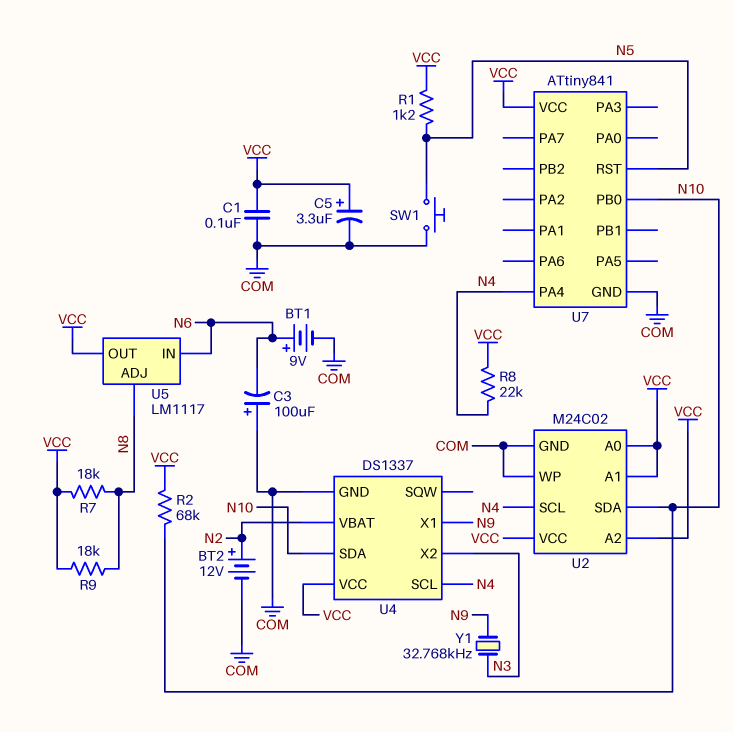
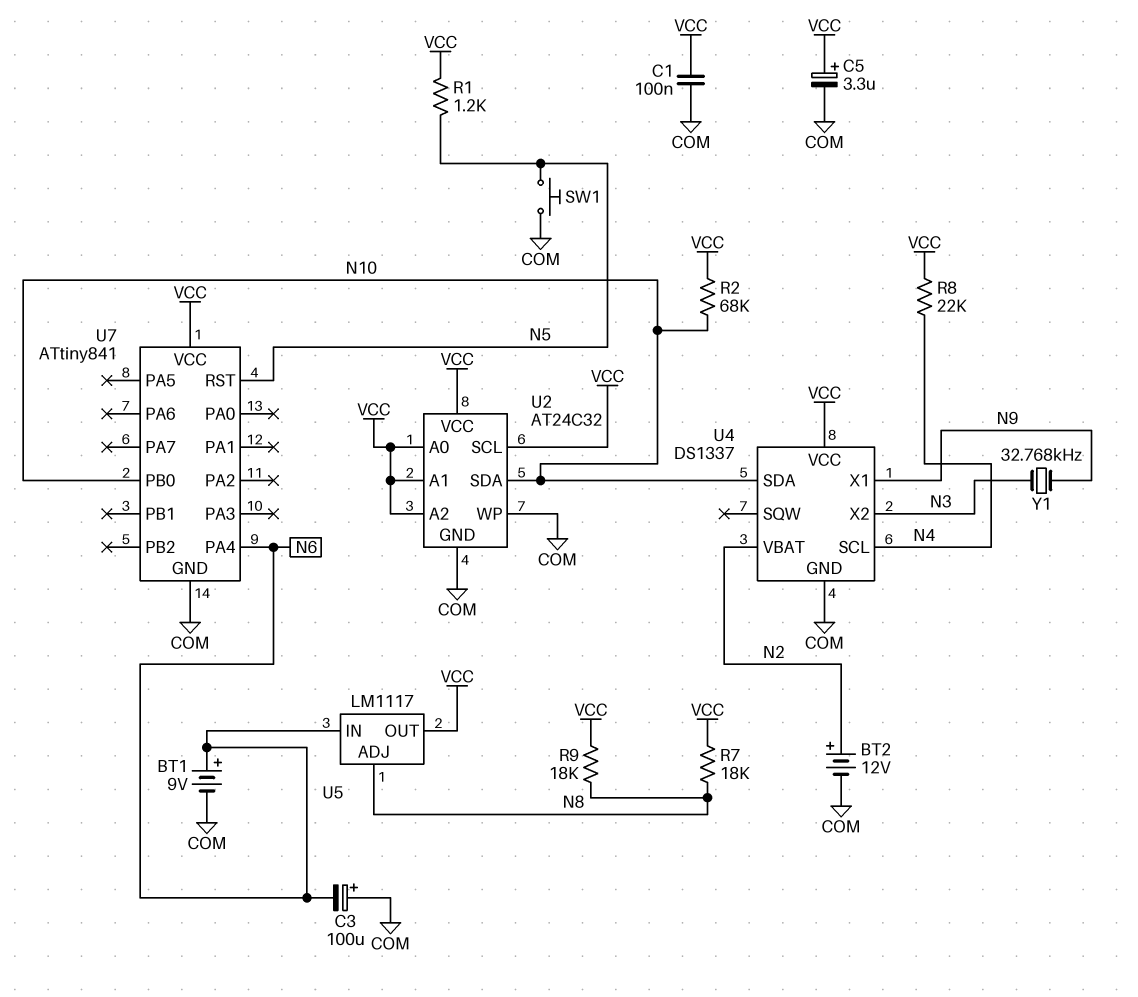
U2: M24C02 -> AT24C32
U2 pin SCL: N4 -> VCC
U7 pin PA4: N4 -> N6

